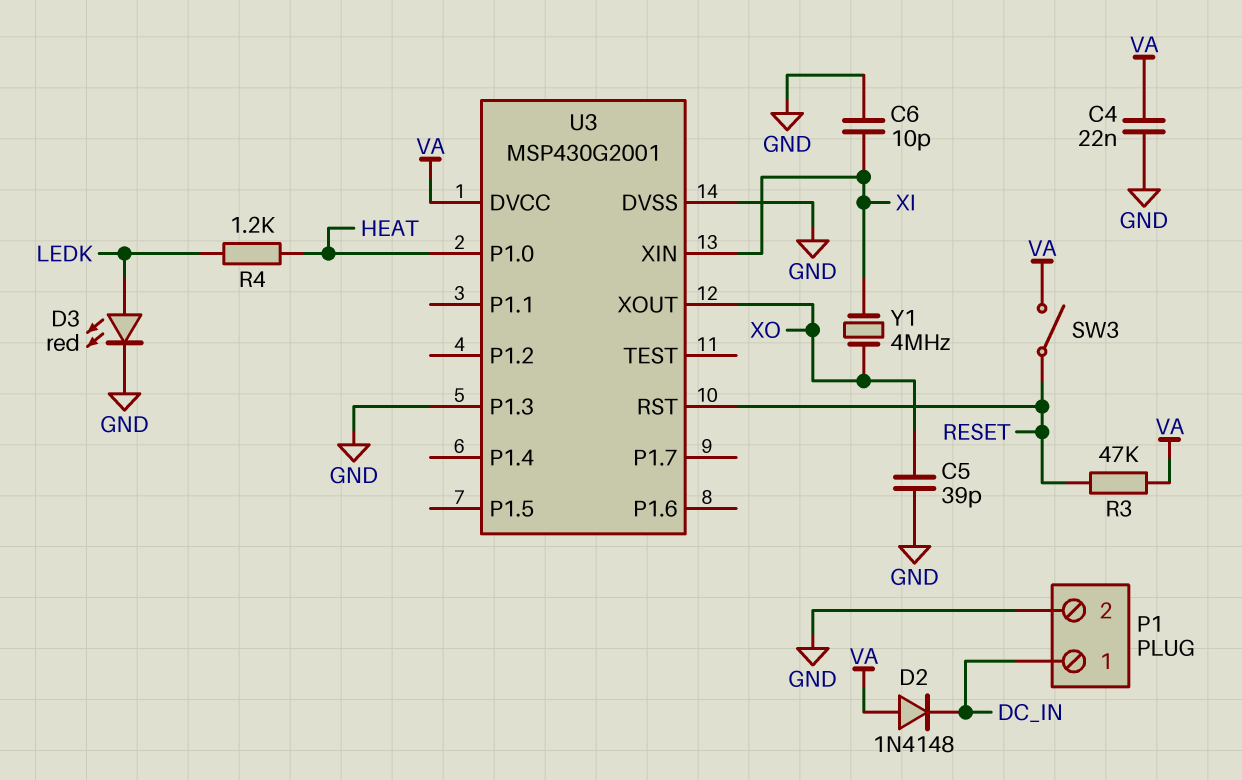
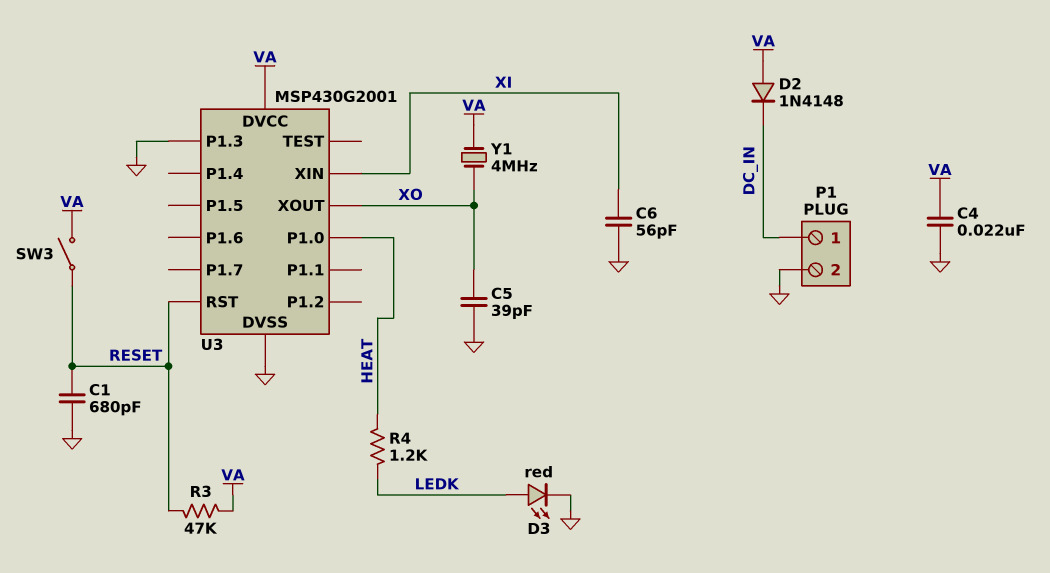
C1: none -> 680pF (GND, RESET)
C6: 10pF (GND, XI) -> 56pF (GND, XI)
Y1: 4MHz (XI, XO) -> 4MHz (VA, XO)

